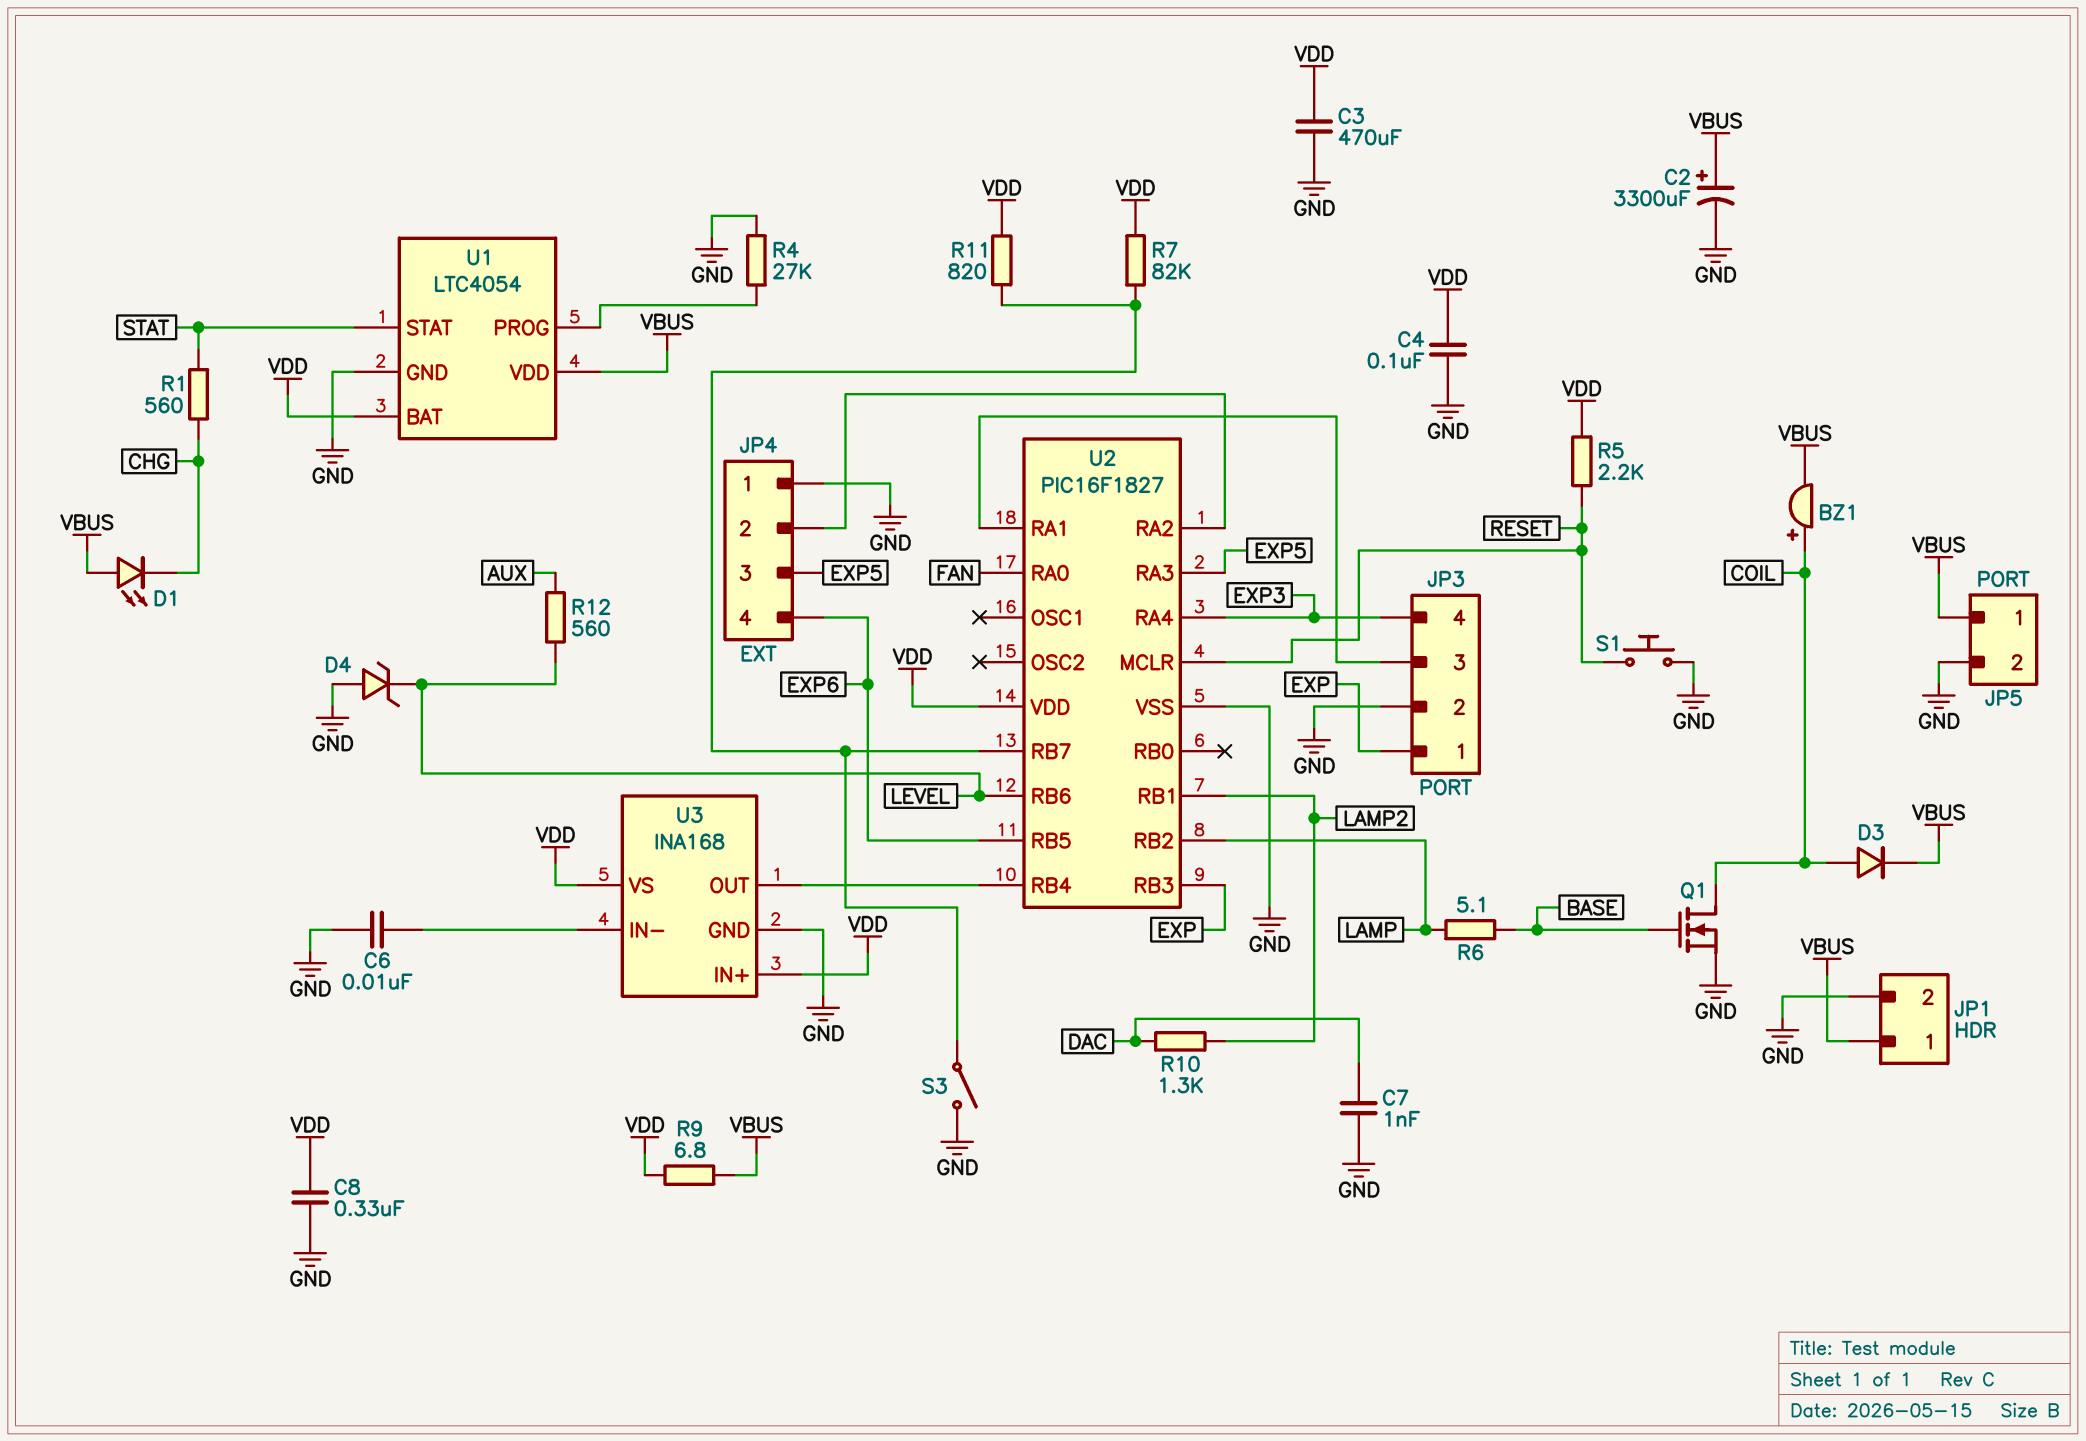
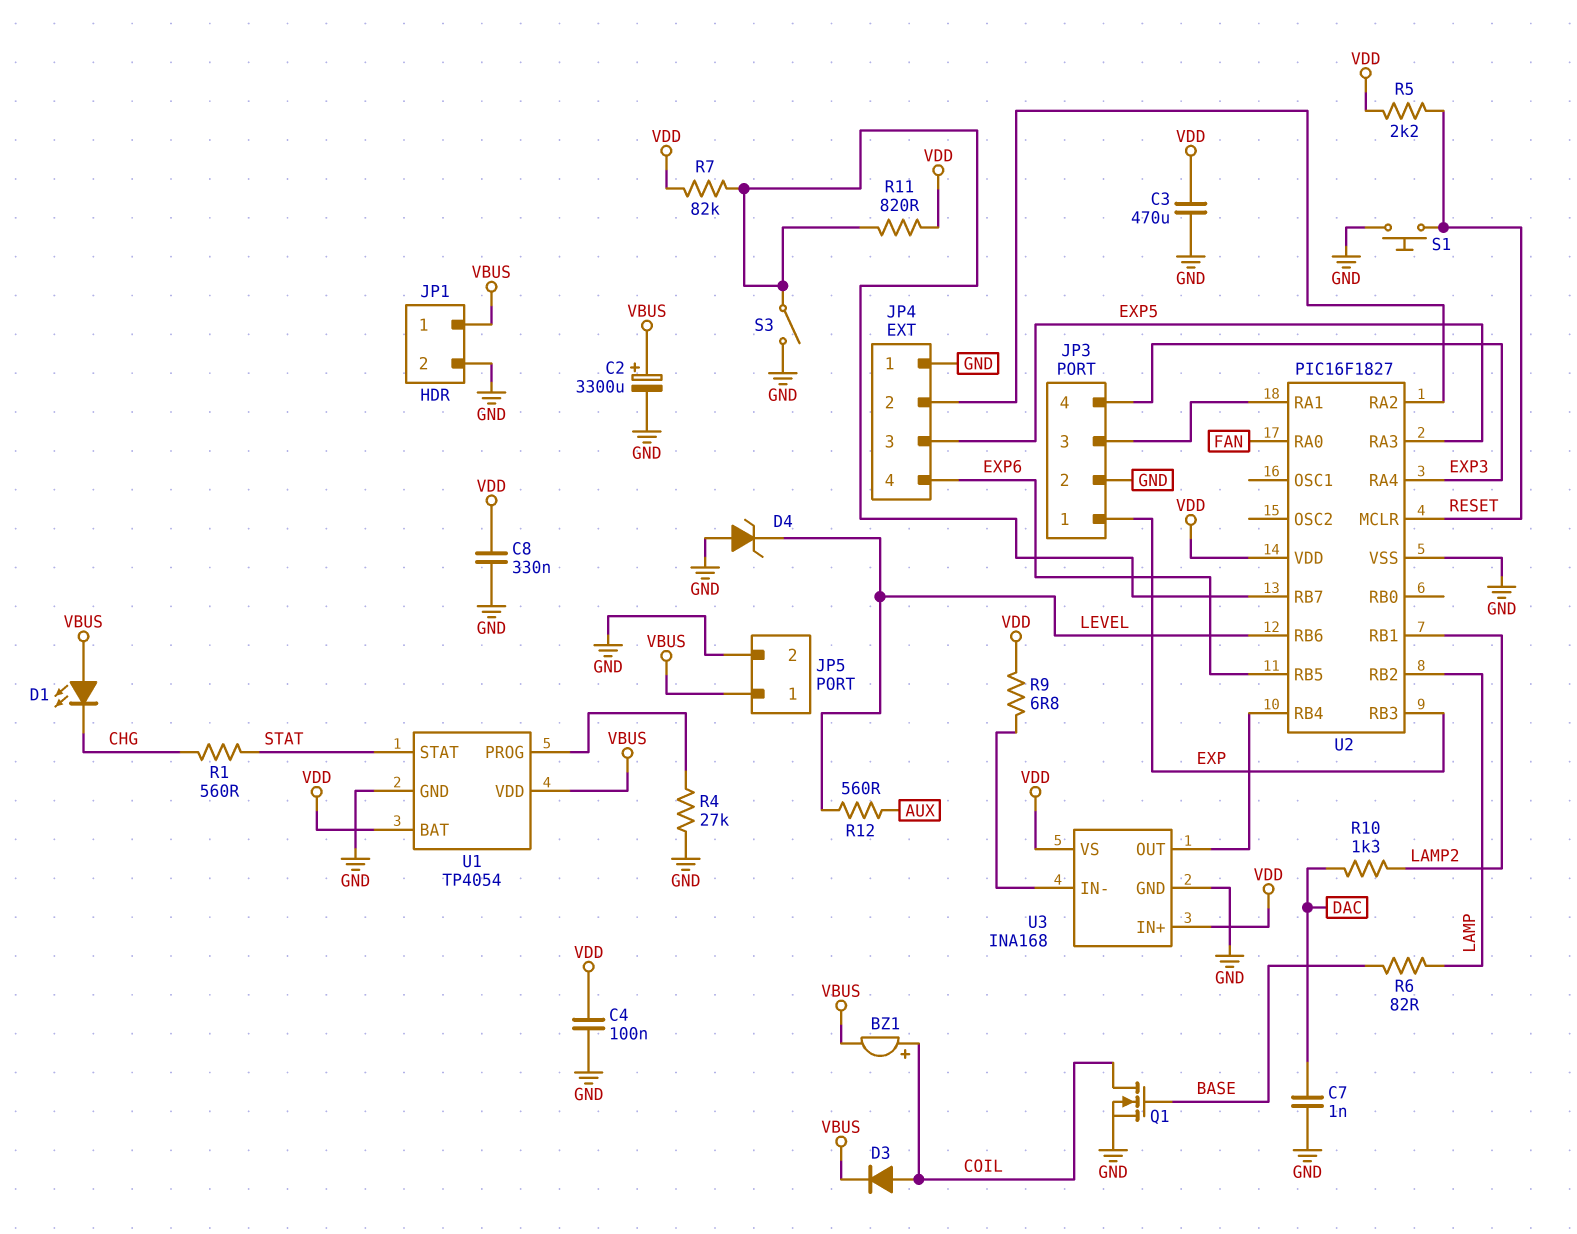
C6: 10nF (GND, U3/IN-) -> none
R6: 5.1 (BASE, LAMP) -> 82 (BASE, LAMP)
R9: 6.8 (VBUS, VDD) -> 6.8 (U3/IN-, VDD)
U1: LTC4054 -> TP4054

